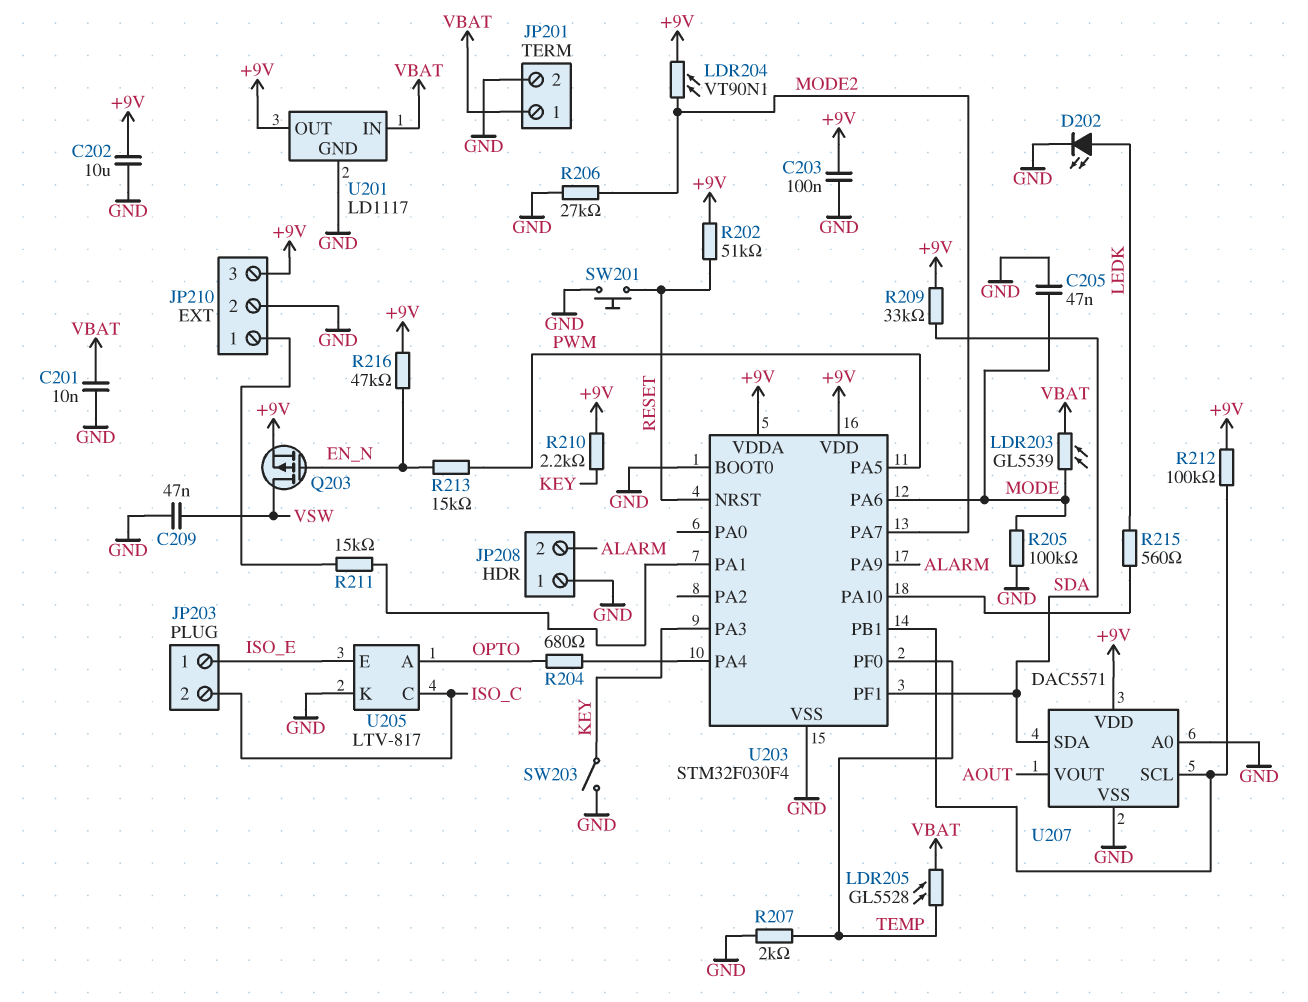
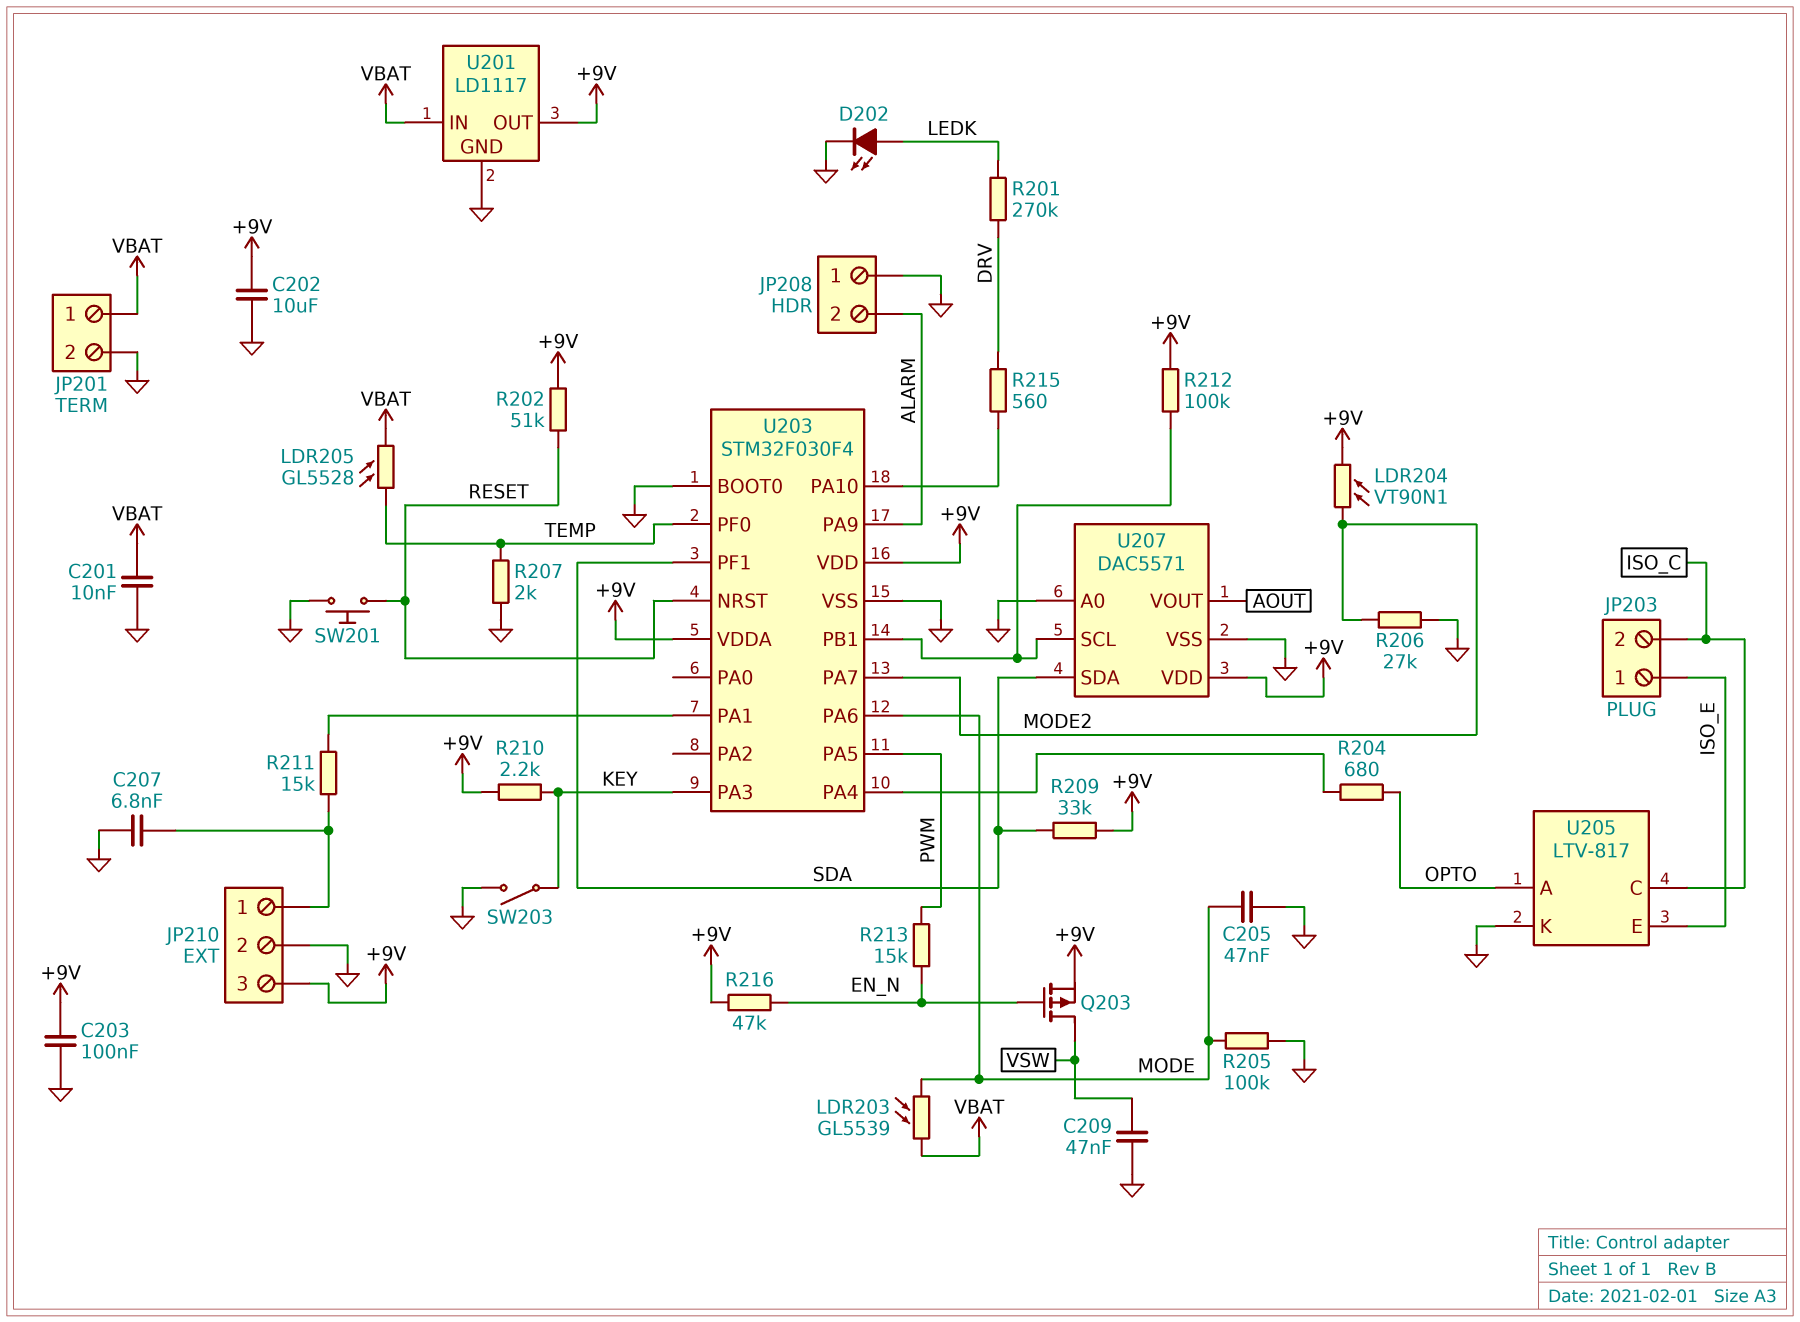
C207: none -> 6.8nF (GND, JP210/1)
R201: none -> 270k (DRV, LEDK)
R215: 560 (LEDK, U203/PA10) -> 560 (DRV, U203/PA10)

